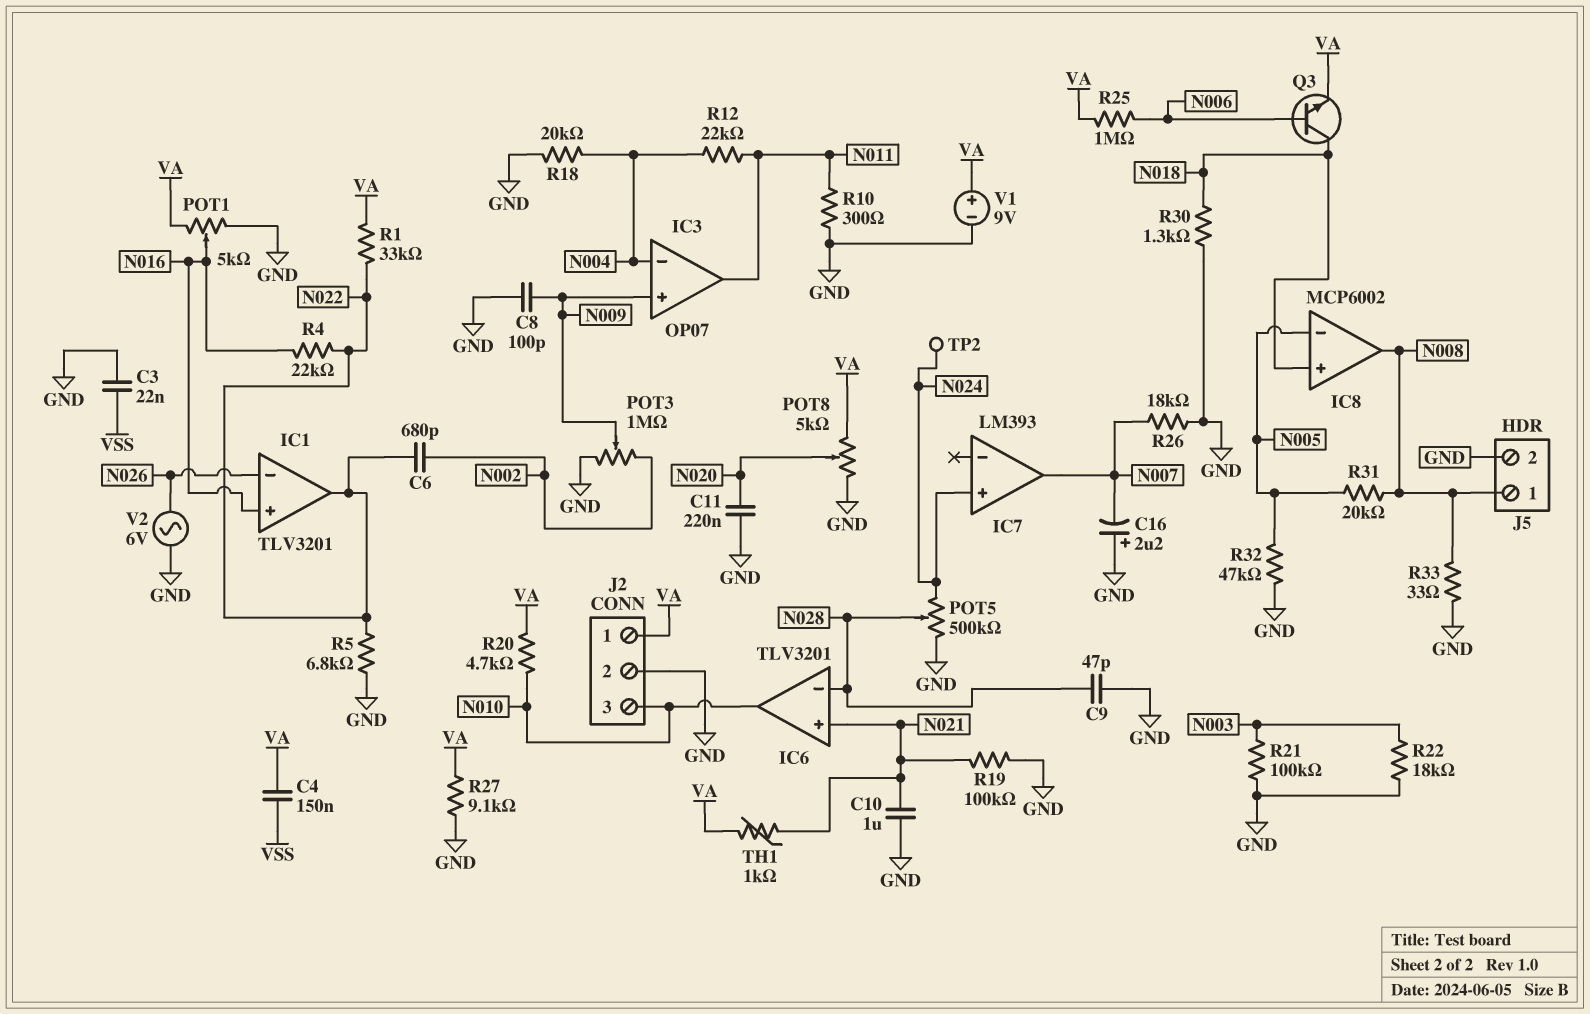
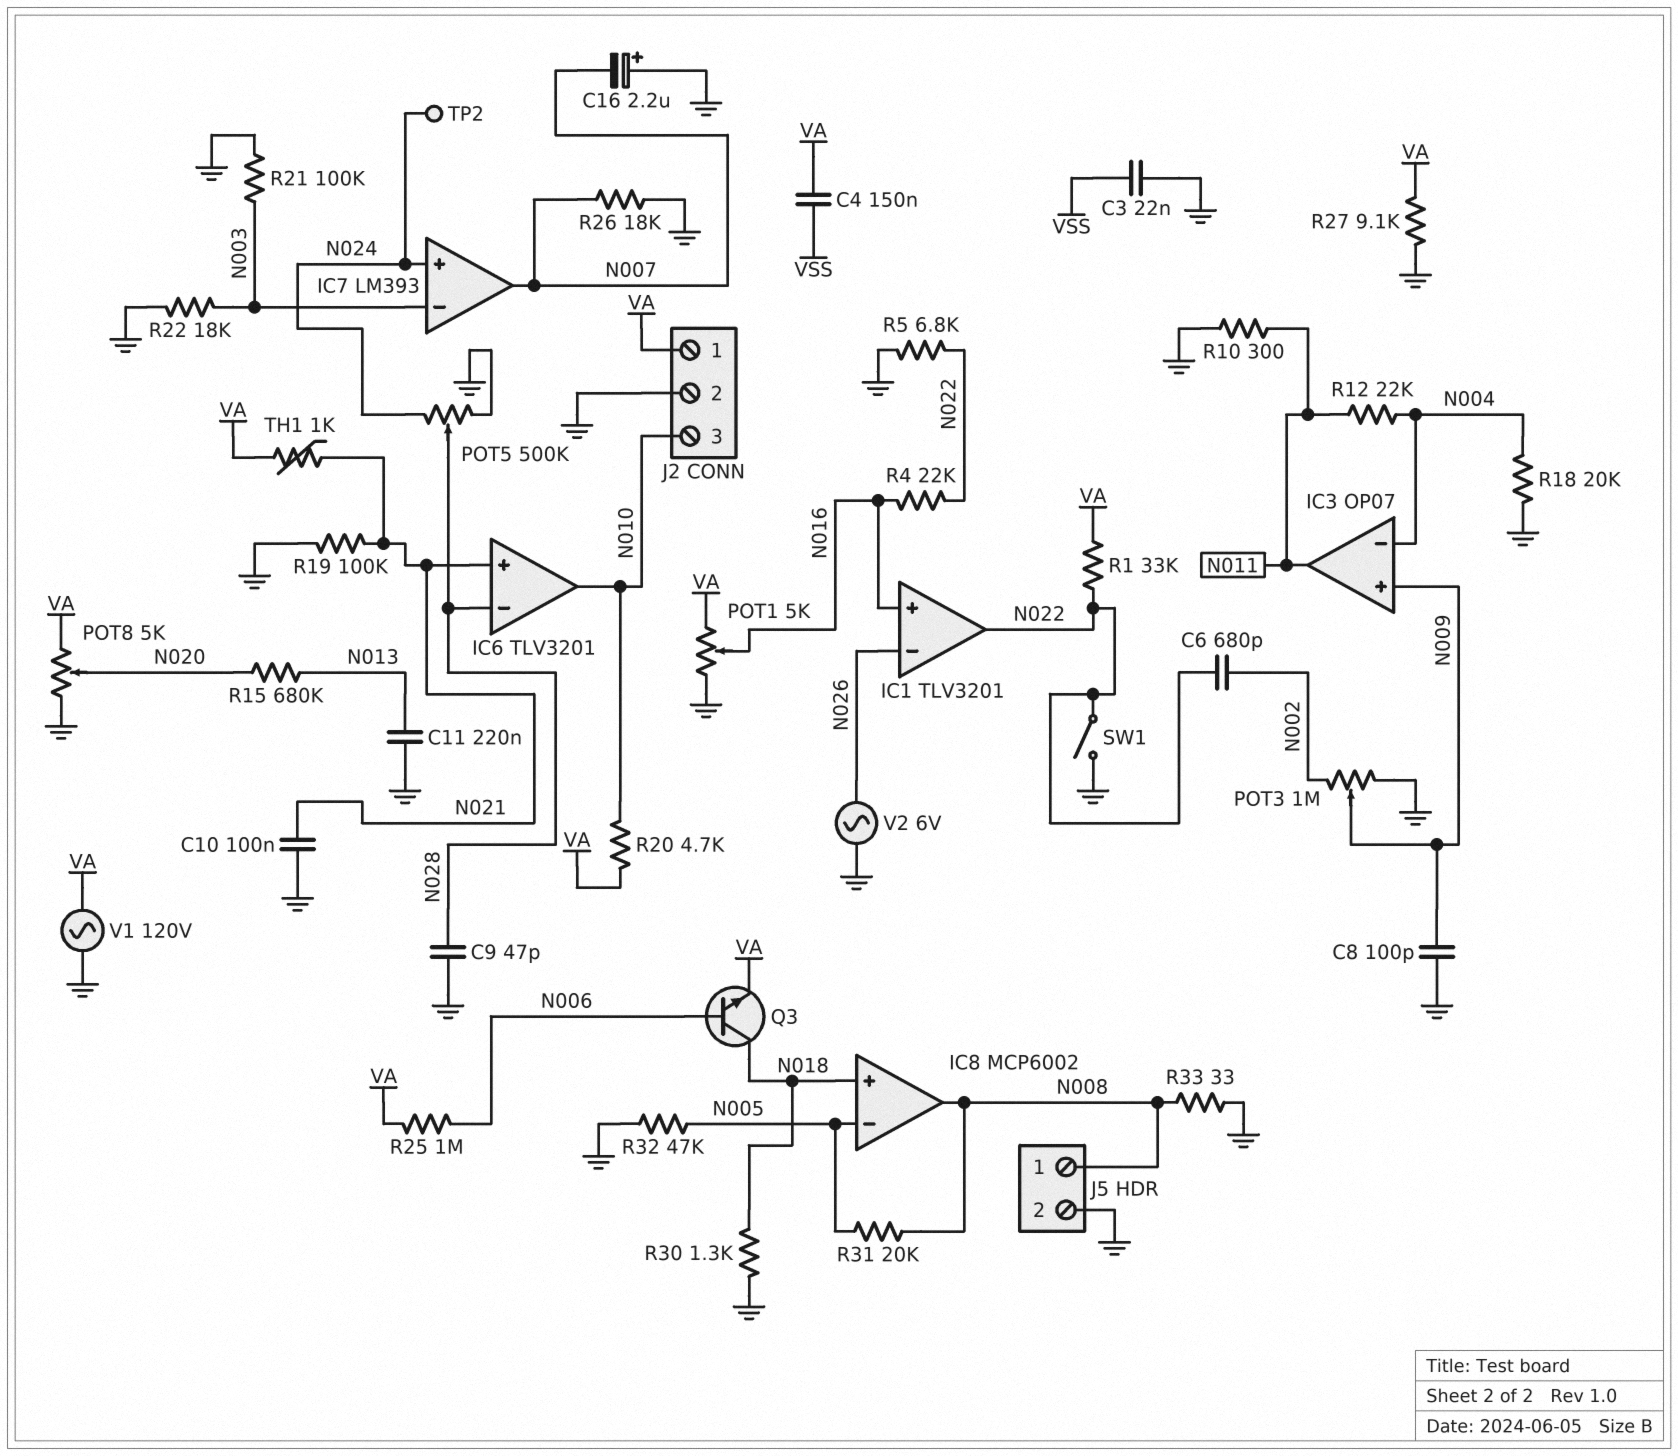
C10: 1uF (GND, N021) -> 100nF (GND, N021)
C11: 220nF (GND, N020) -> 220nF (GND, N013)
IC7 pin in-: none -> N003
R15: none -> 680k (N013, N020)
SW1: none -> switch (GND, N022)
V1: 9V (plus VA, minus GND) -> AC 120V (GND, VA)

